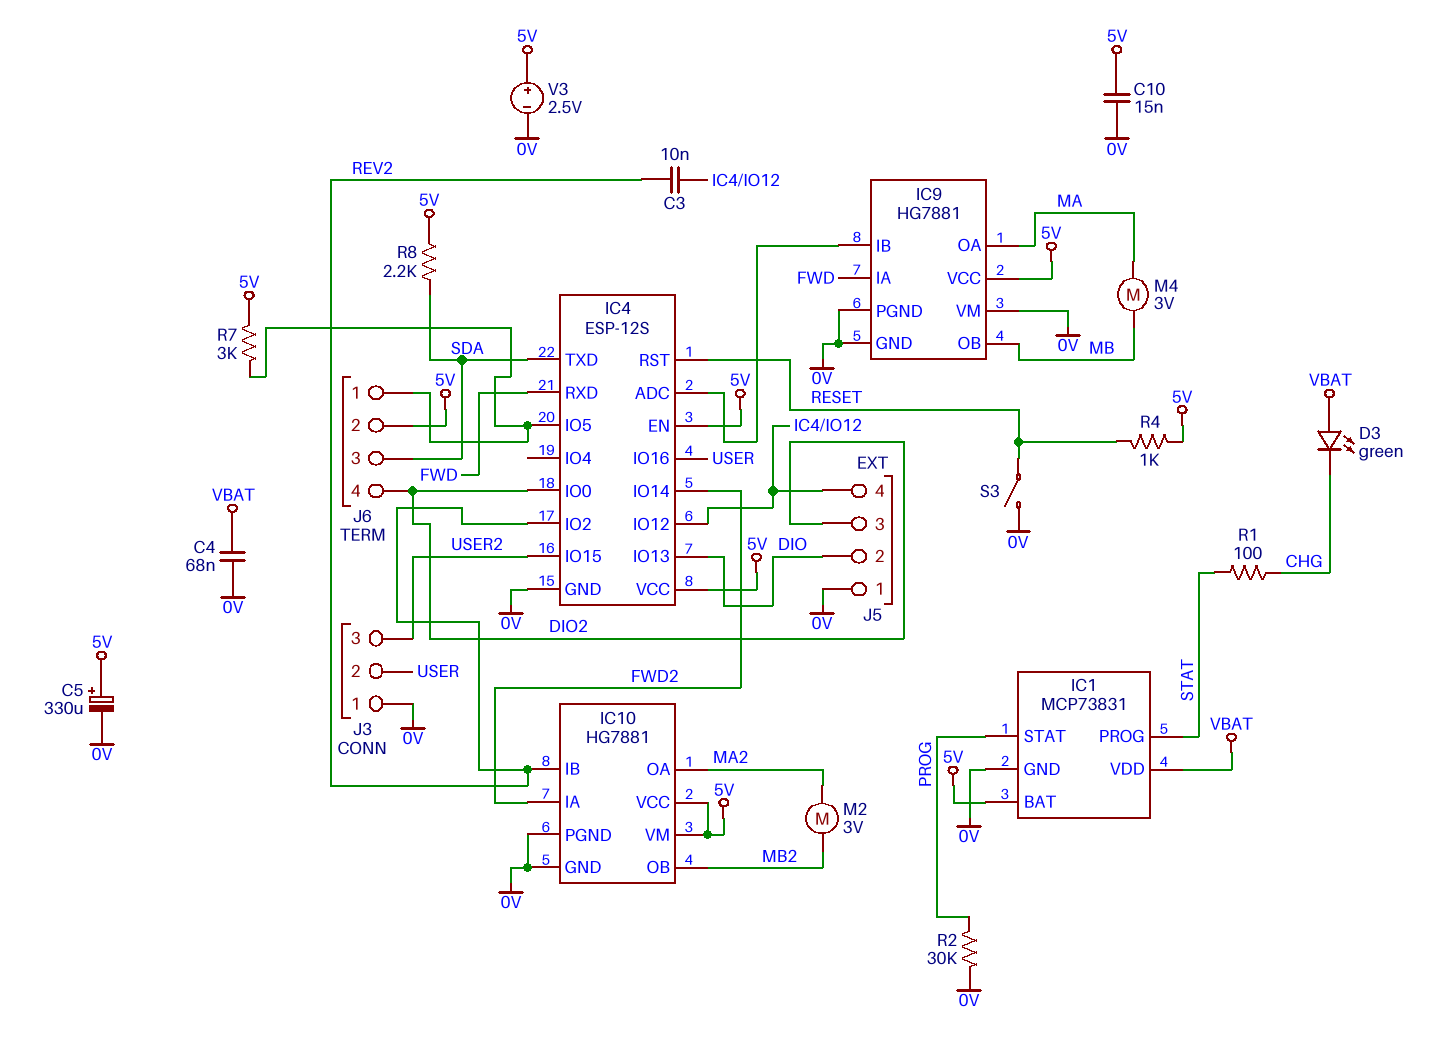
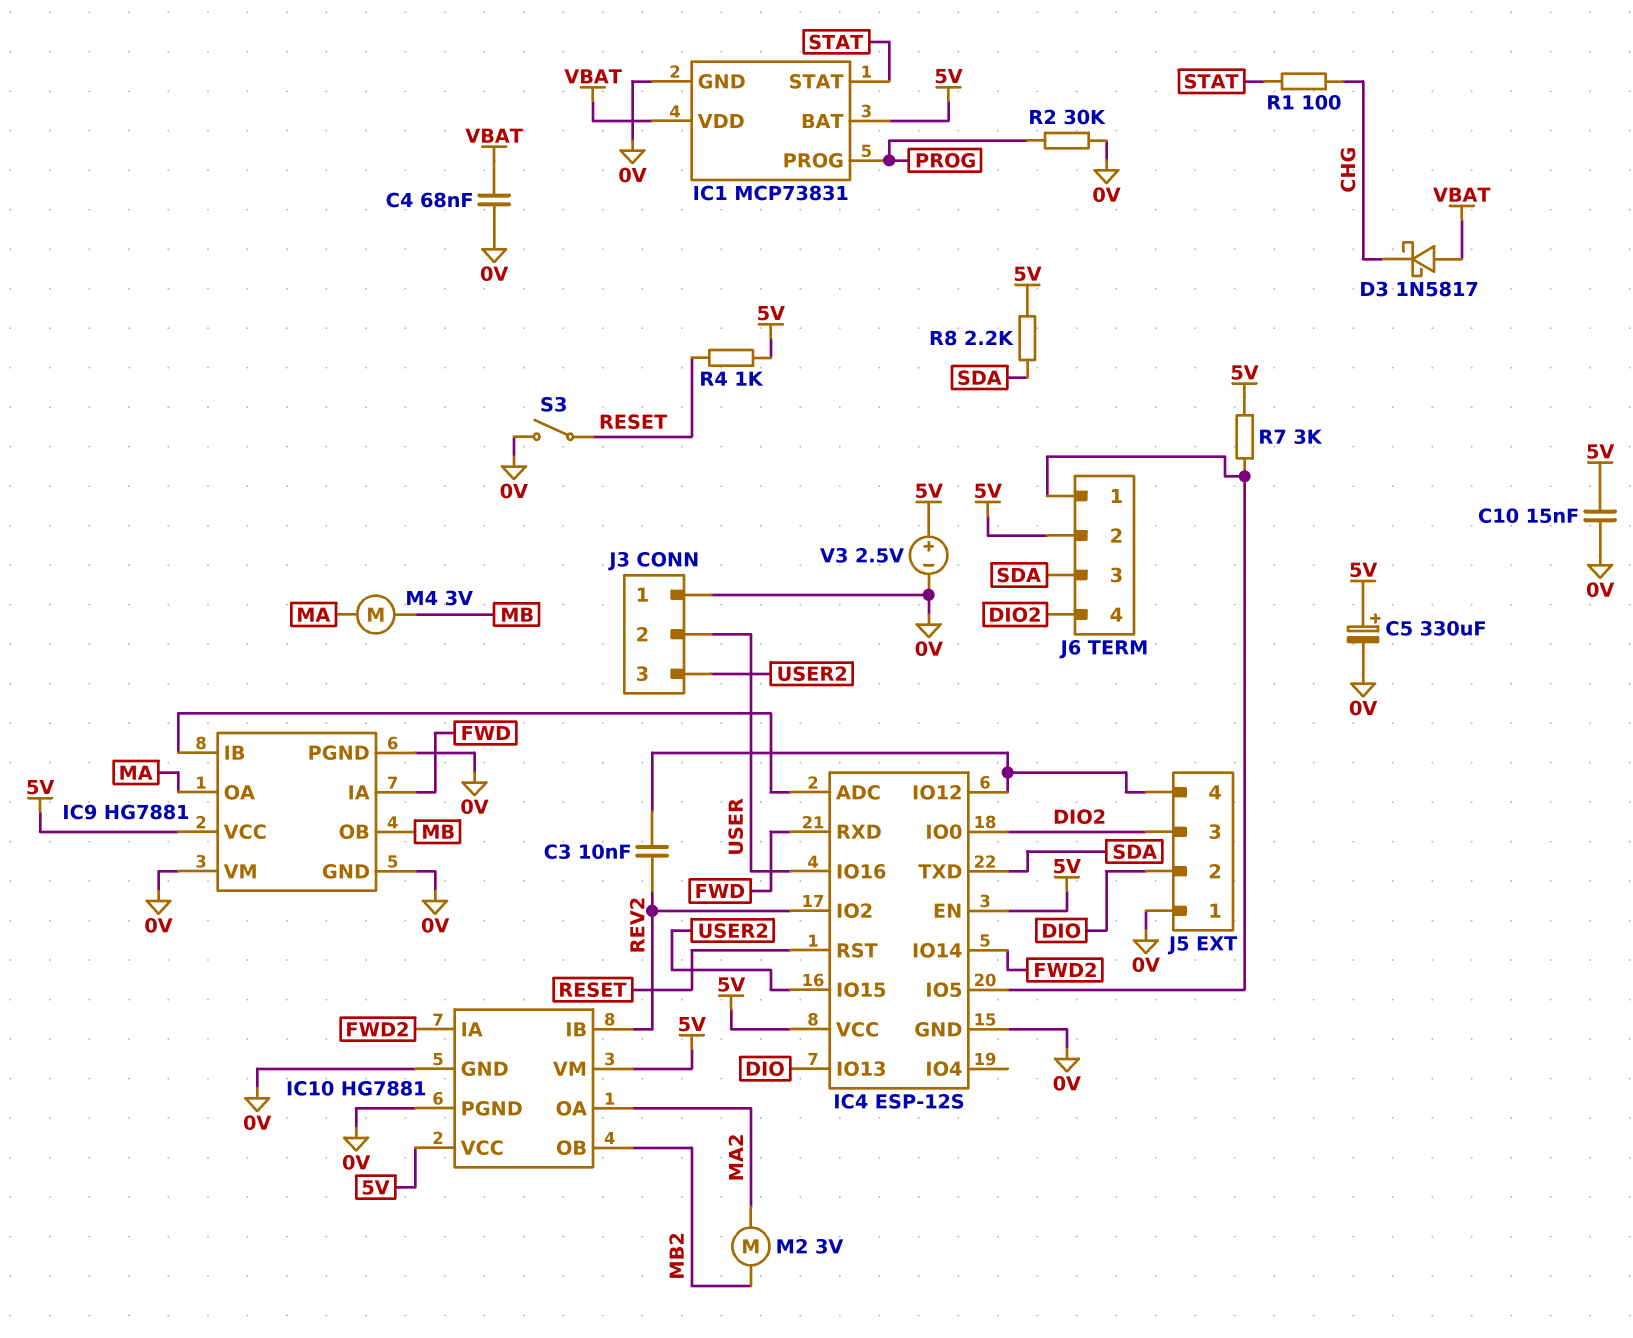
D3: LED green (A VBAT, K CHG) -> schottky 1N5817 (A VBAT, K CHG)
IC1 pin PROG: STAT -> PROG
IC1 pin STAT: PROG -> STAT

